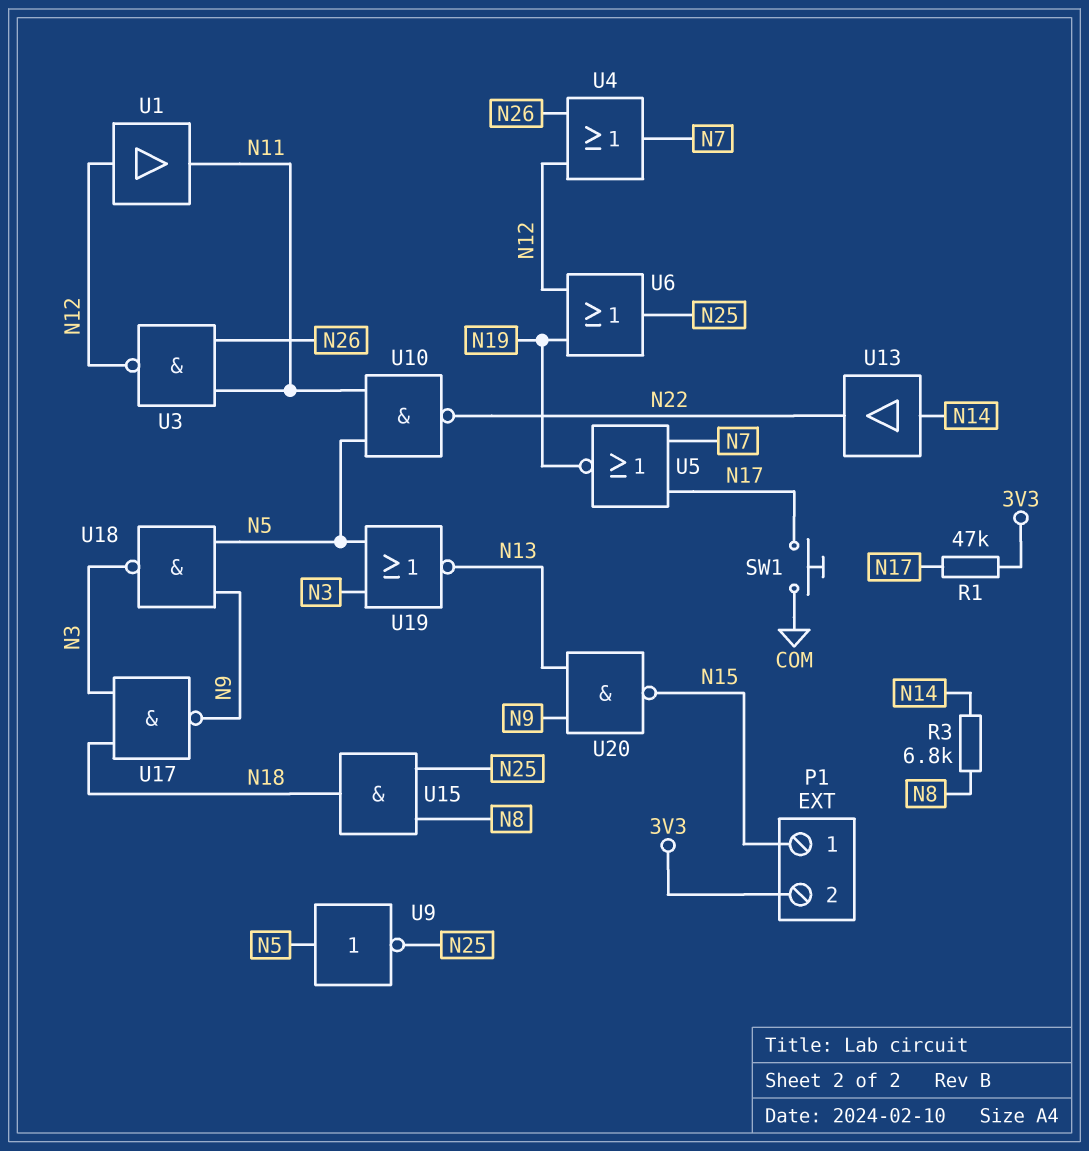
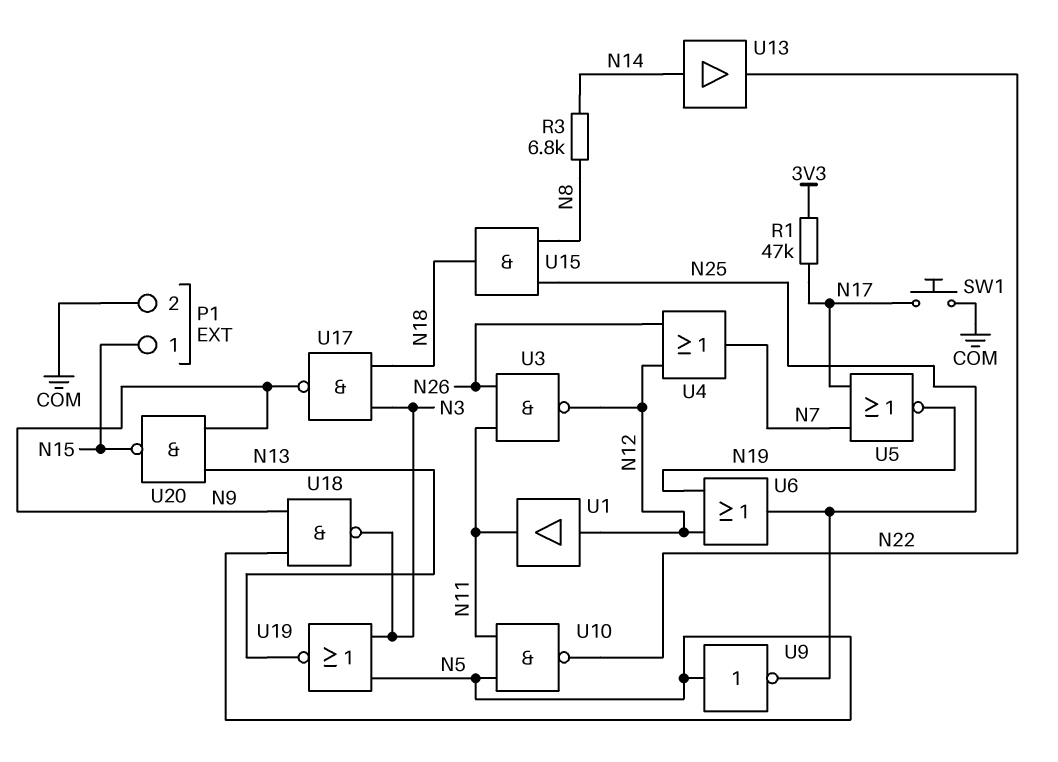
P1 pin 2: 3V3 -> COM

